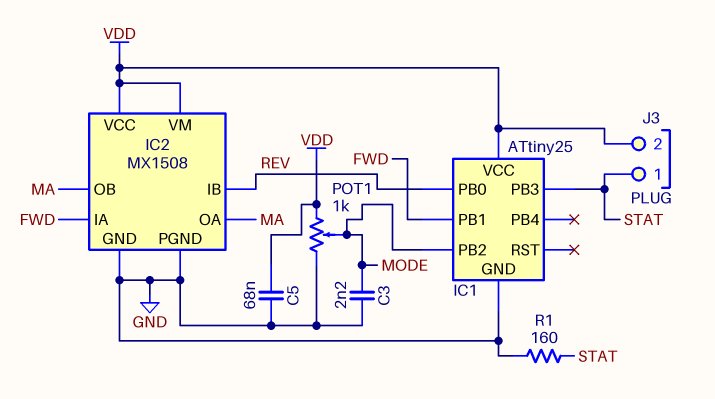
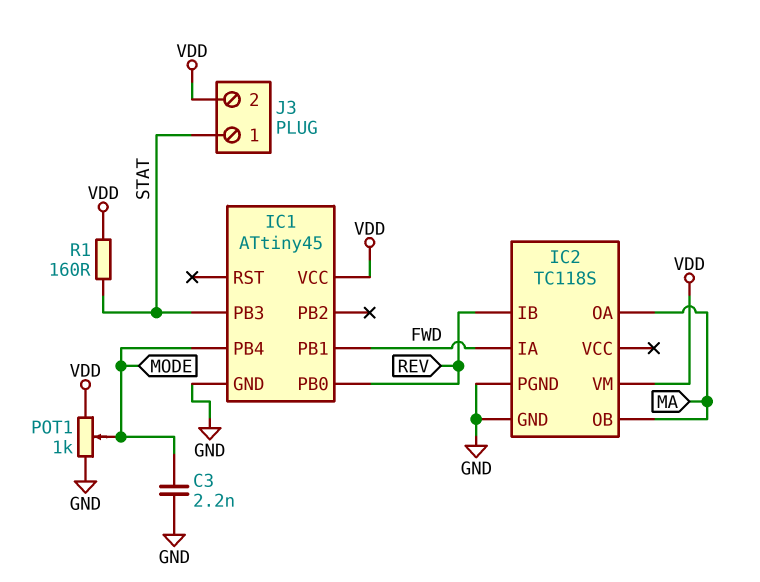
C5: 68nF (GND, VDD) -> none
IC1: ATtiny25 -> ATtiny45
IC1 pin PB2: MODE -> none
IC1 pin PB4: none -> MODE
IC2: MX1508 -> TC118S
IC2 pin VCC: VDD -> none
R1: 160 (GND, STAT) -> 160 (STAT, VDD)

